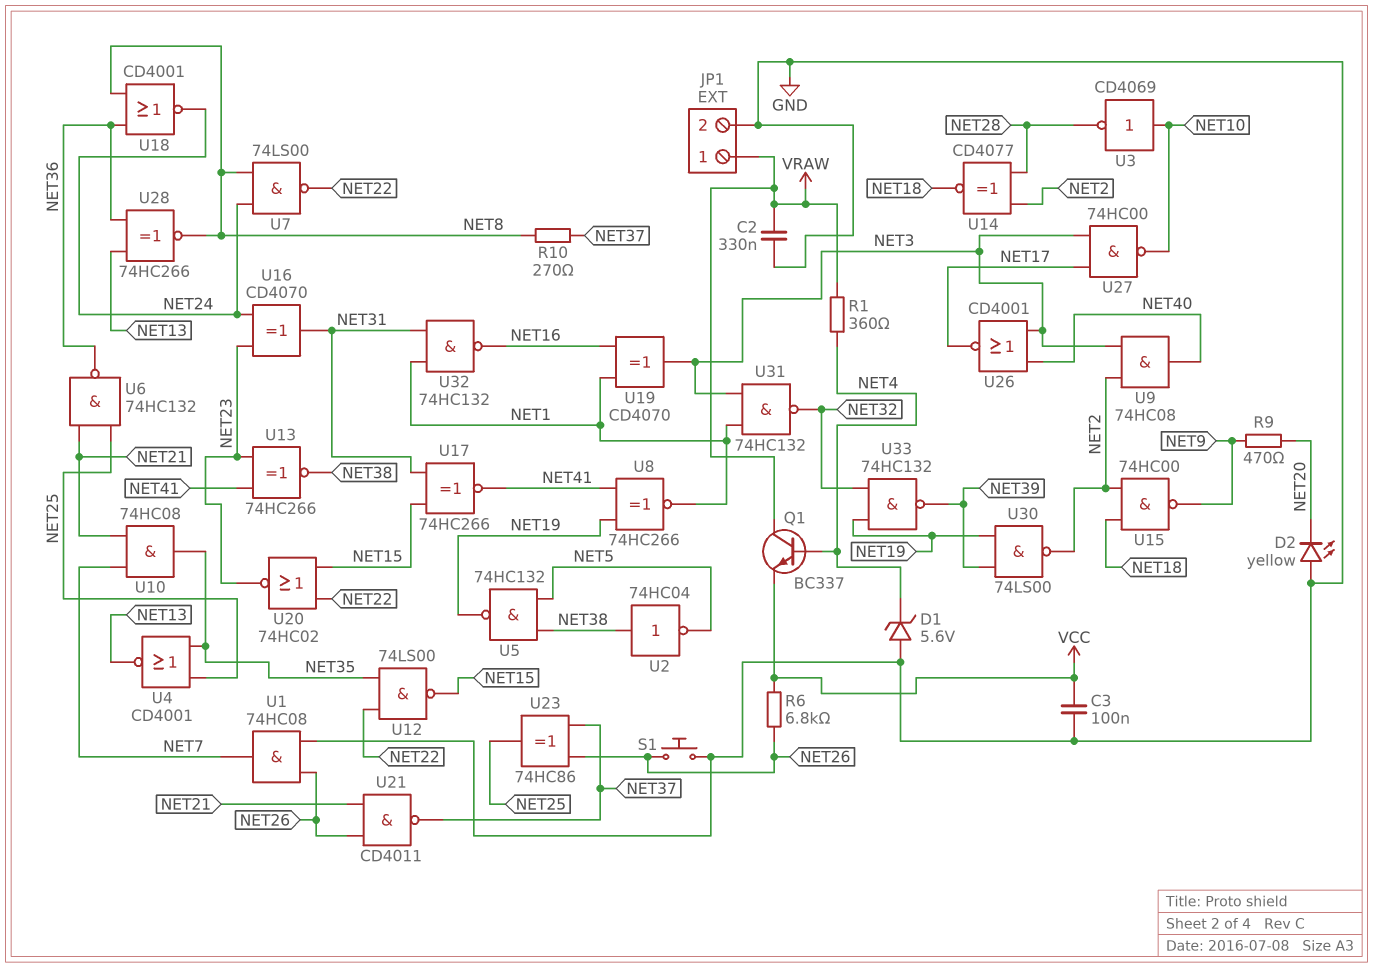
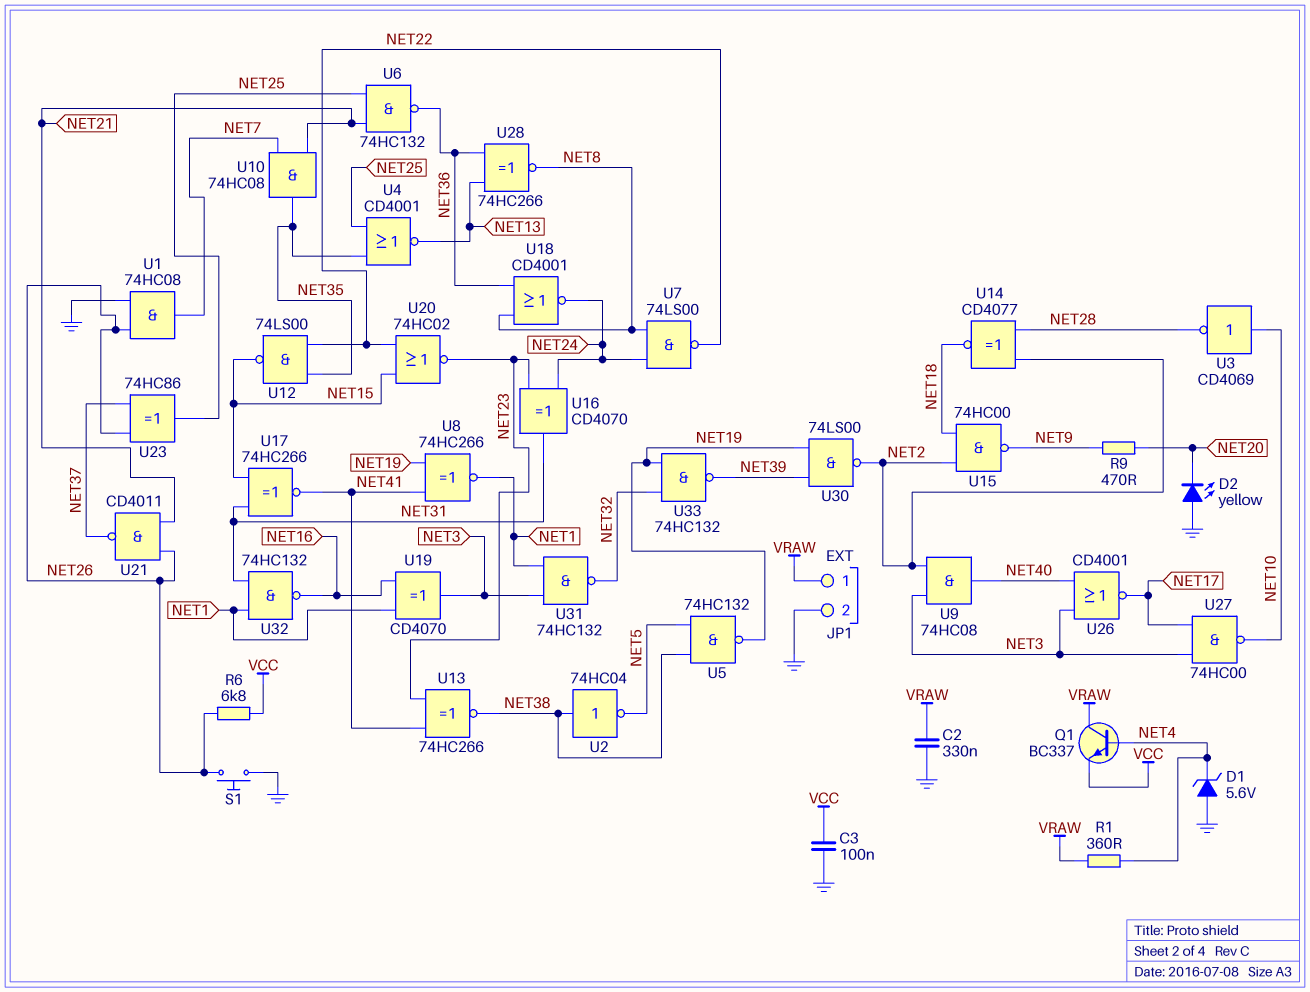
R10: 270 (NET8, NET37) -> none

